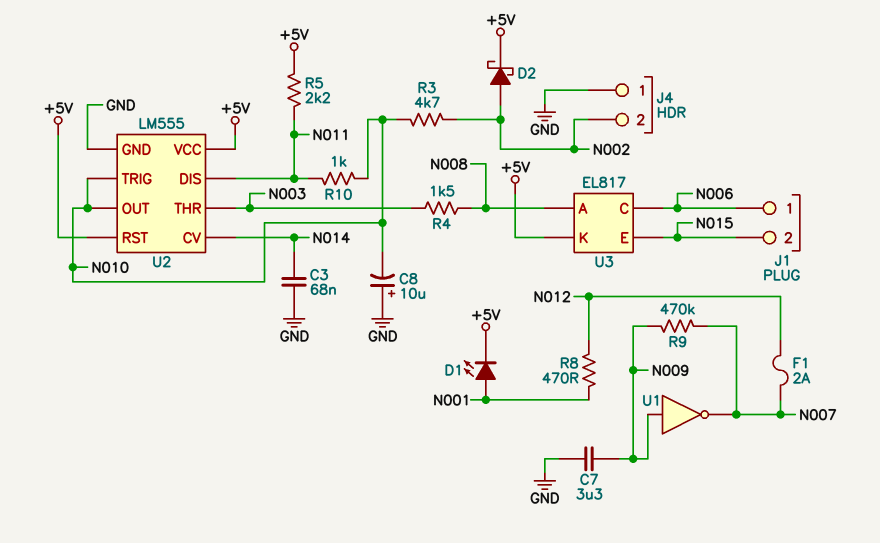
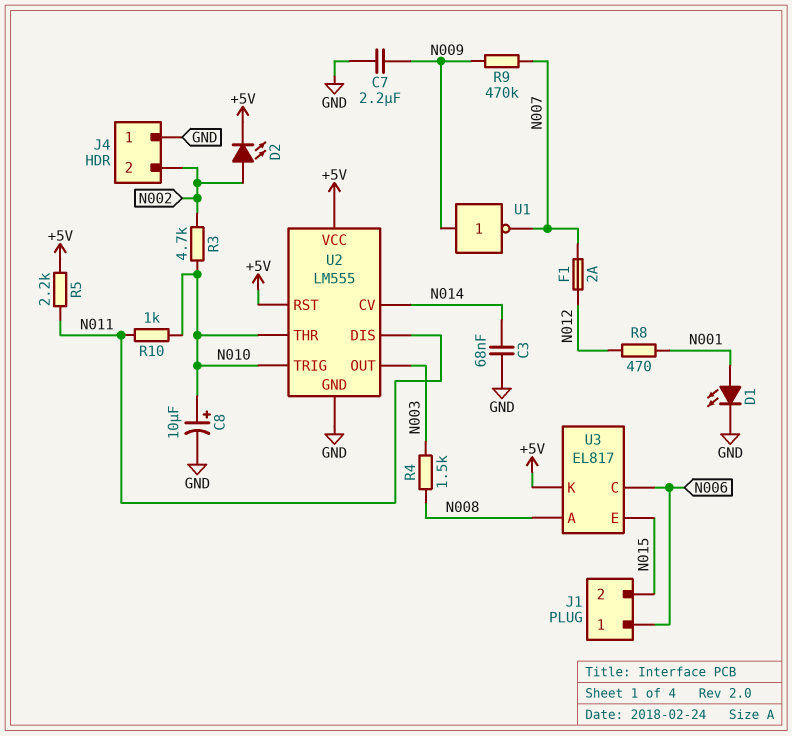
C7: 3.3uF (GND, N009) -> 2.2uF (GND, N009)
C8: 10uF (plus GND, minus N010) -> 10uF (plus N010, minus GND)
D1: LED (A N001, K +5V) -> LED (A N001, K GND)
D2: schottky (A N002, K +5V) -> LED (A N002, K +5V)
U2 pin OUT: N010 -> N003
U2 pin THR: N003 -> N010

